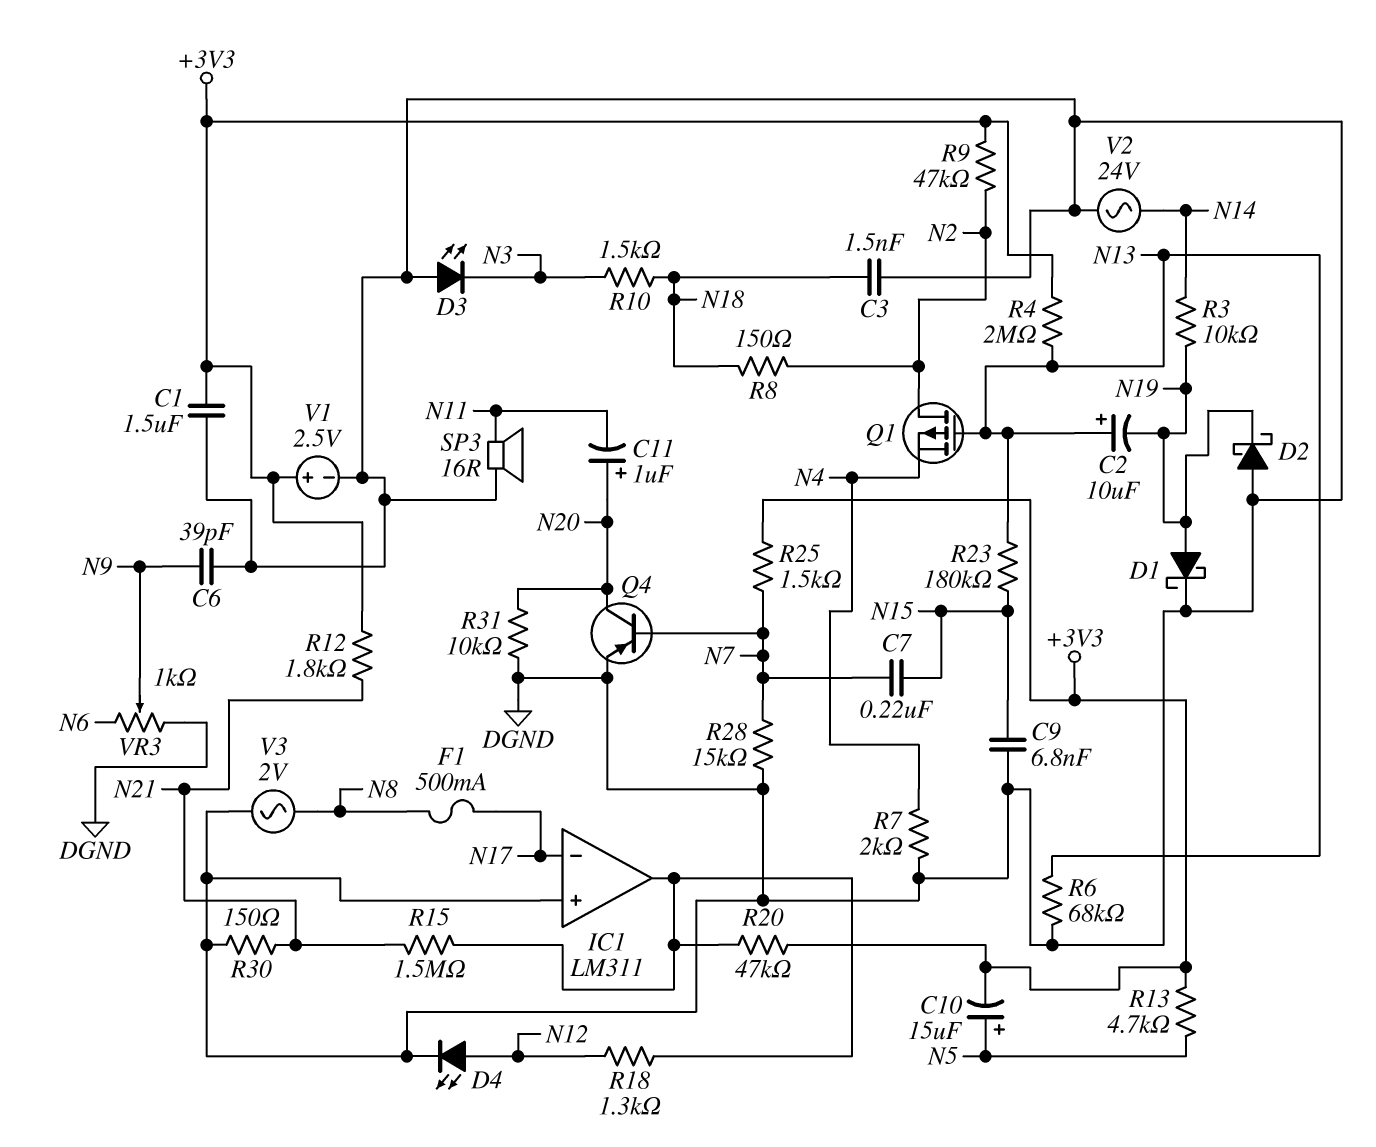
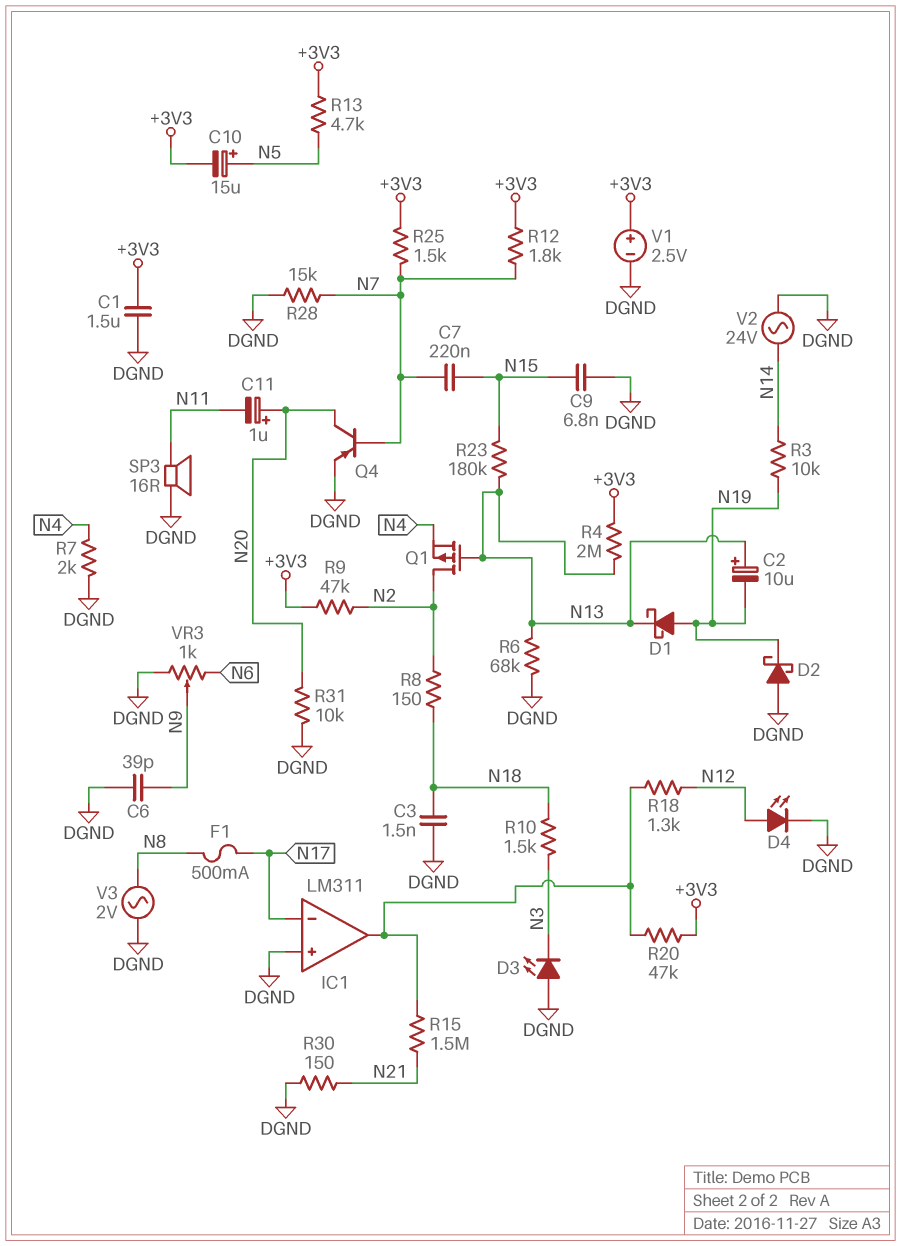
D1: schottky (A N19, K DGND) -> schottky (A N19, K N13)
R12: 1.8k (+3V3, N21) -> 1.8k (+3V3, N7)

